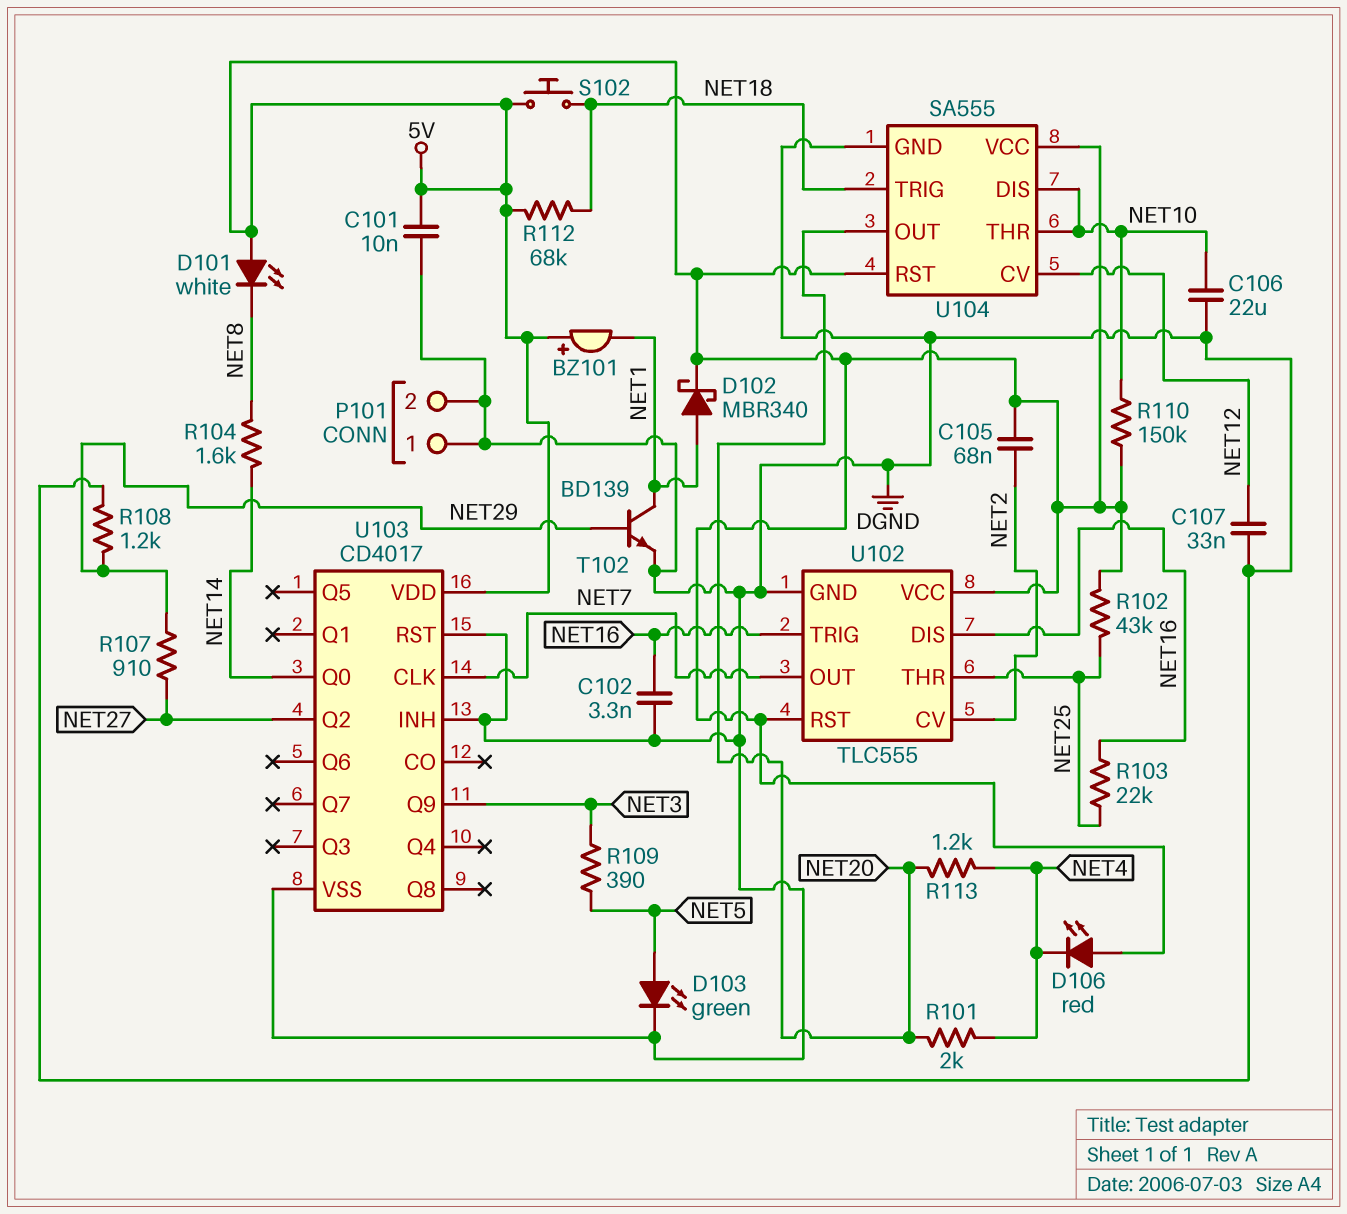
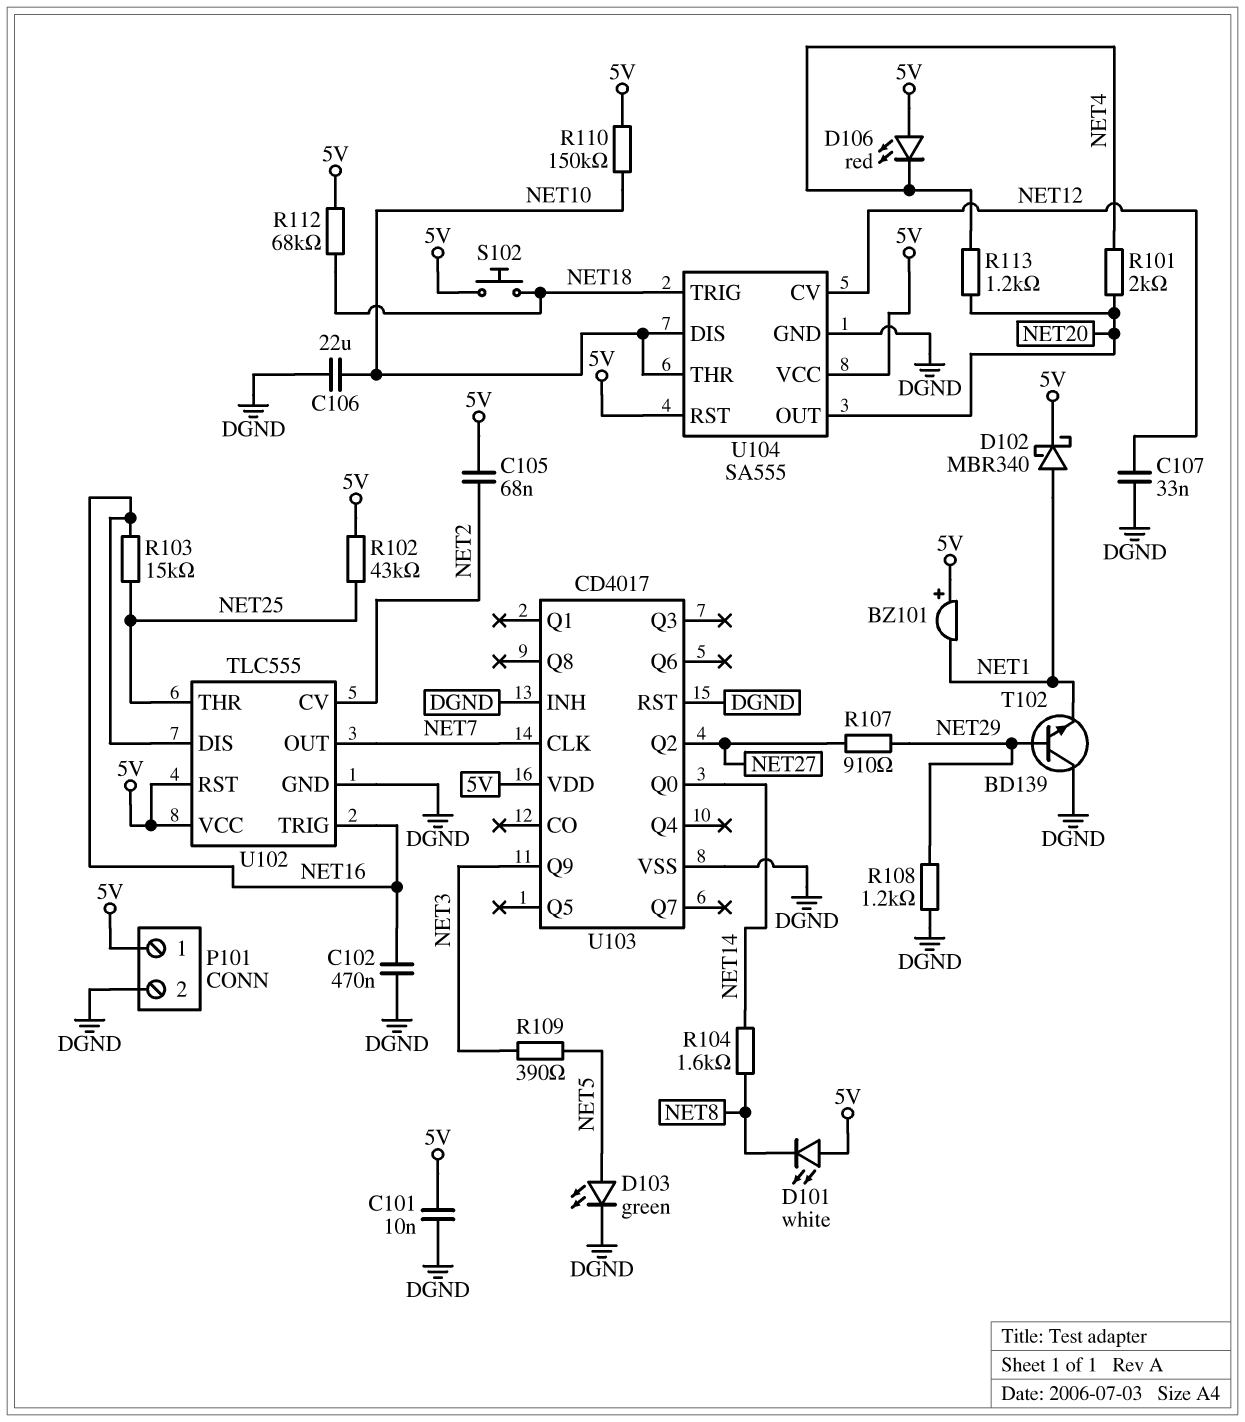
C102: 3.3nF (DGND, NET16) -> 470nF (DGND, NET16)
P101 pin 1: DGND -> 5V
R103: 22k (NET16, NET25) -> 15k (NET16, NET25)
T102: NPN BD139 (B NET29, C NET1, E DGND) -> NPN BD139 (B NET29, C DGND, E NET1)

